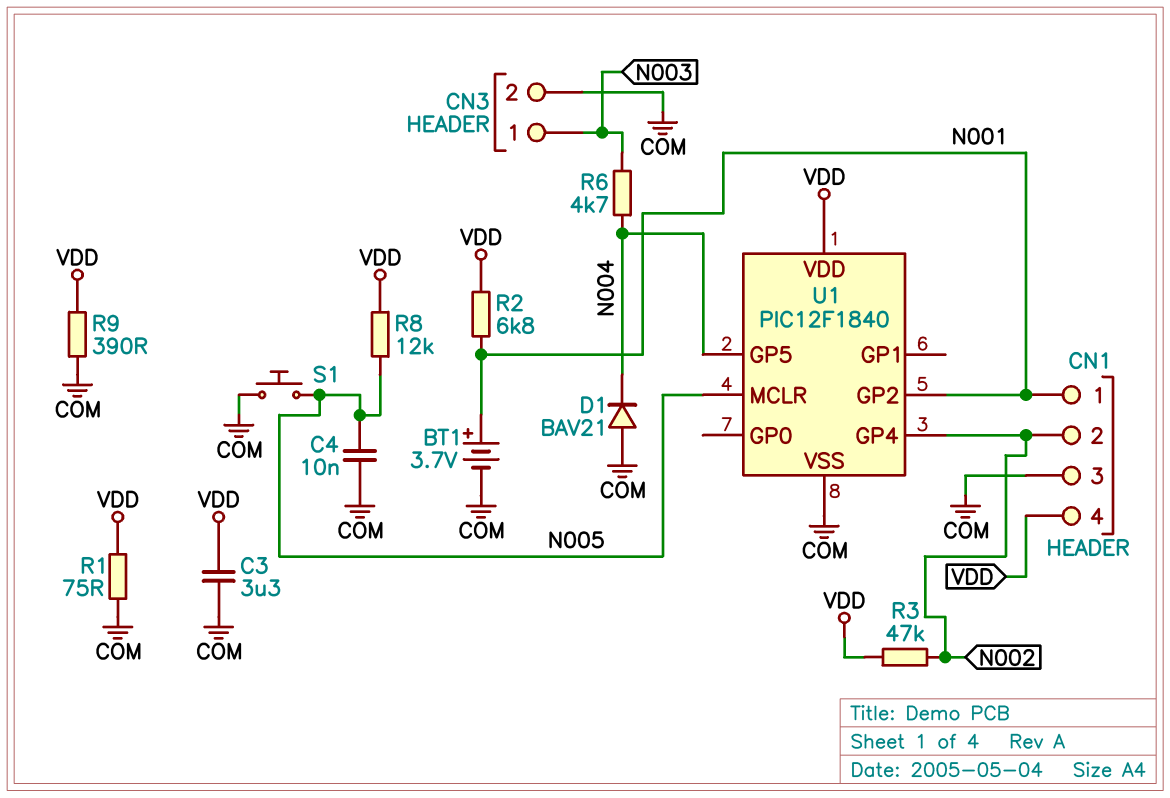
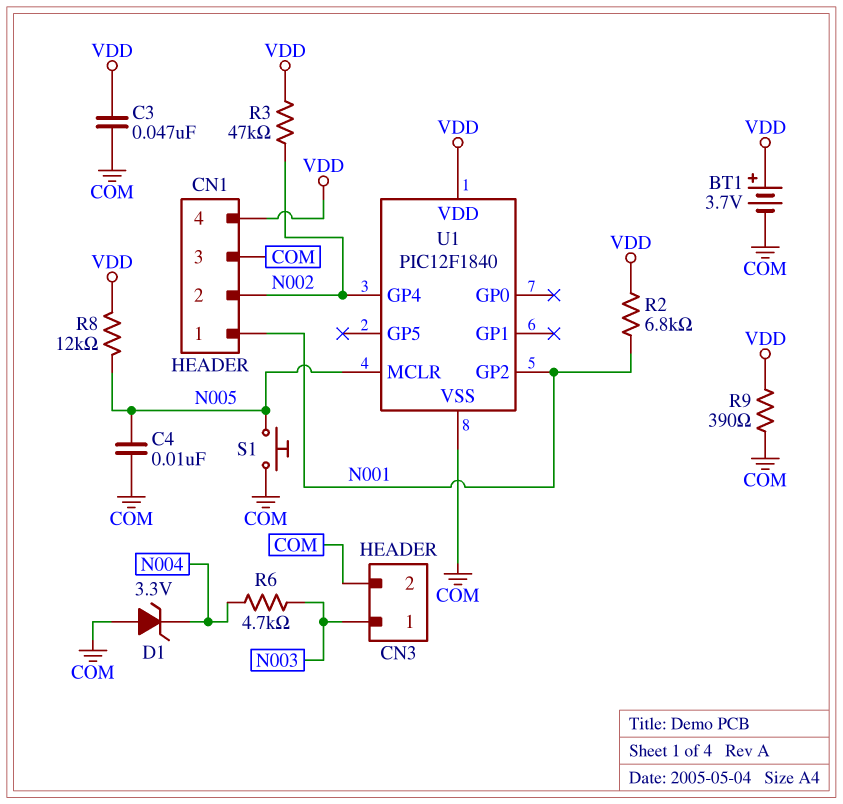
BT1: 3.7V (plus N001, minus COM) -> 3.7V (plus VDD, minus COM)
C3: 3.3uF (COM, VDD) -> 47nF (COM, VDD)
D1: diode BAV21 (A COM, K N004) -> zener 3.3V (A COM, K N004)
R1: 75 (COM, VDD) -> none
U1 pin GP5: N004 -> none

